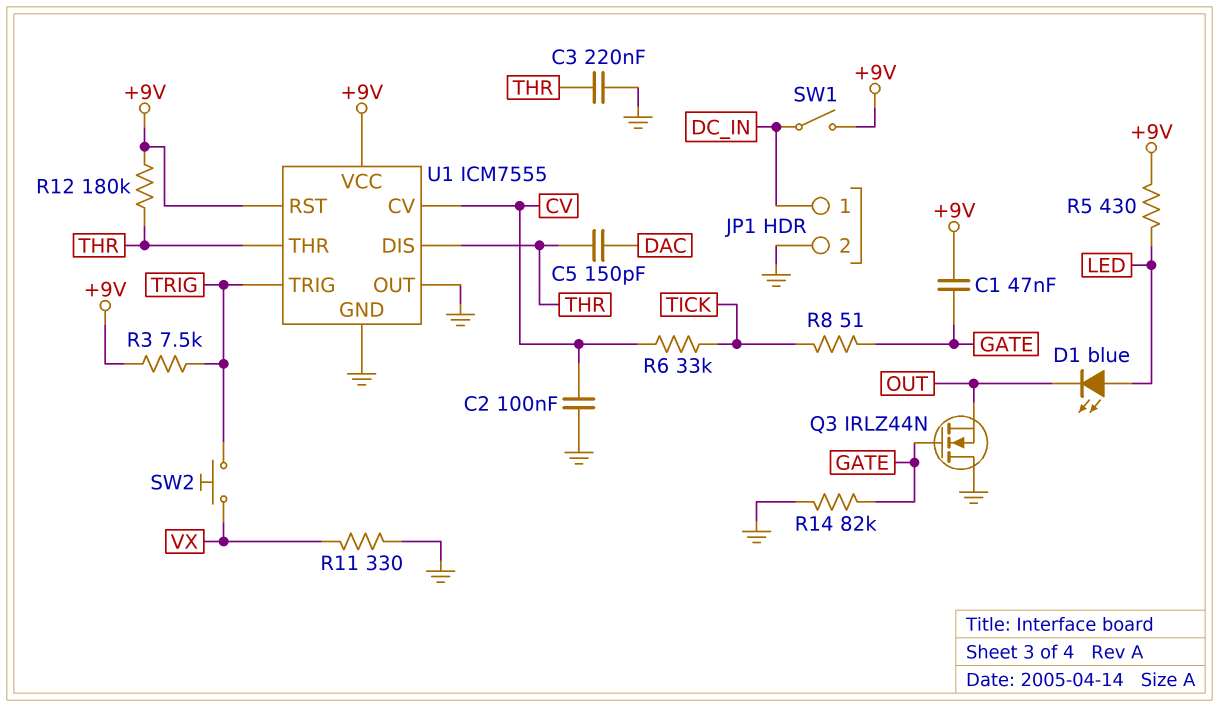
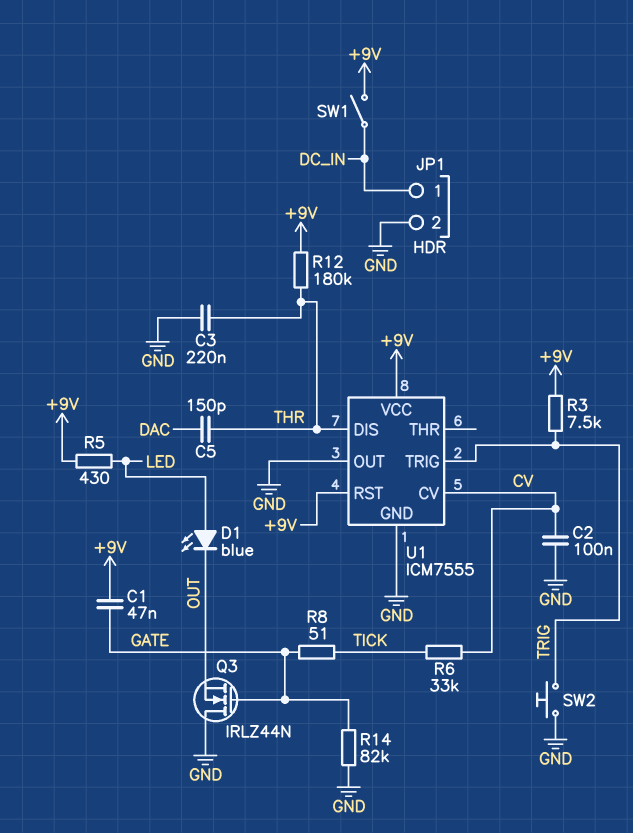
R11: 330 (GND, VX) -> none
SW2: button (TRIG, VX) -> button (GND, TRIG)
U1 pin THR: THR -> none

